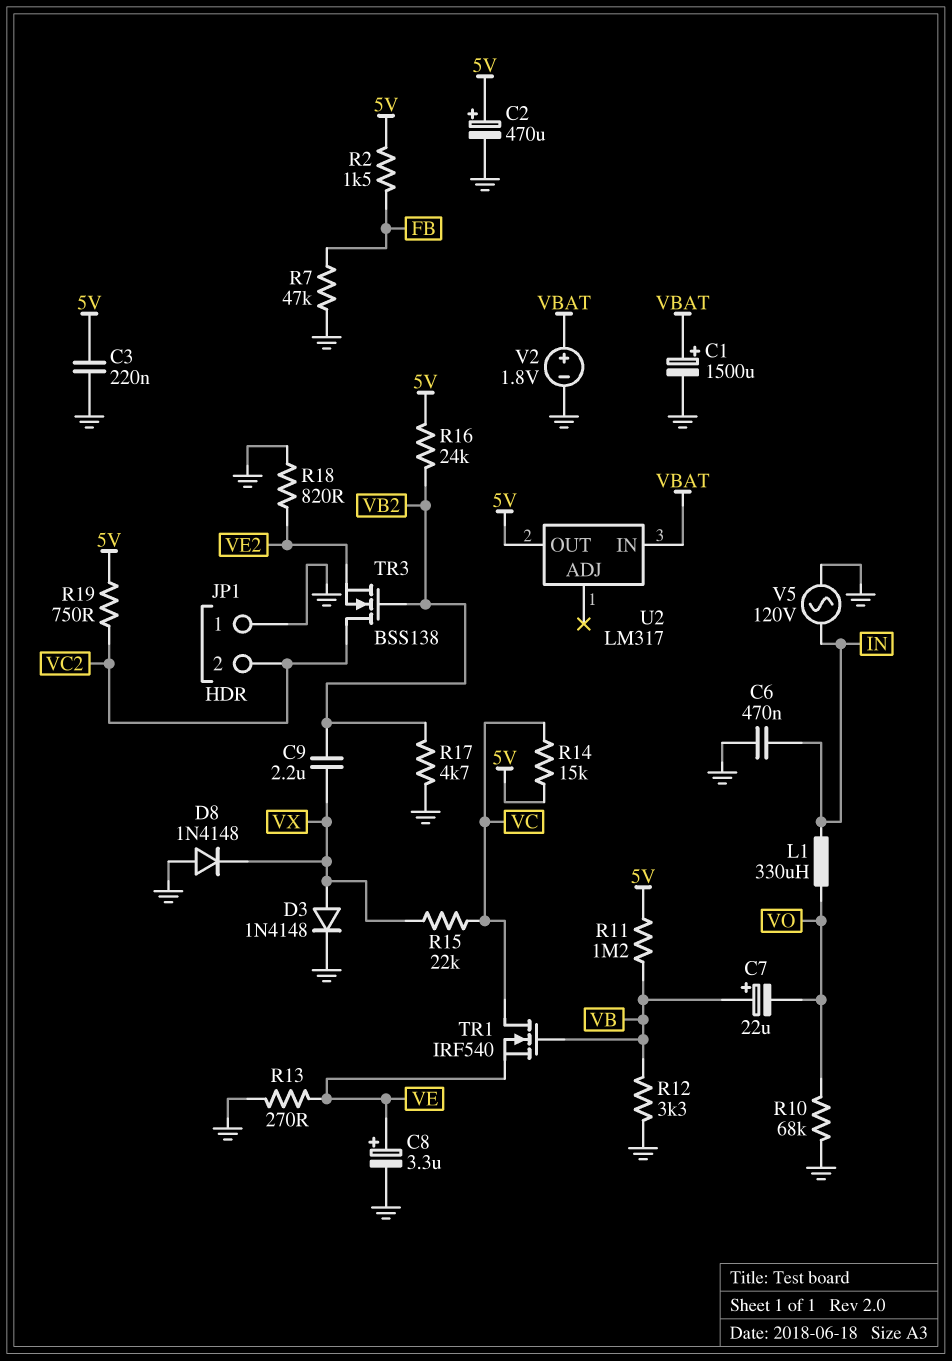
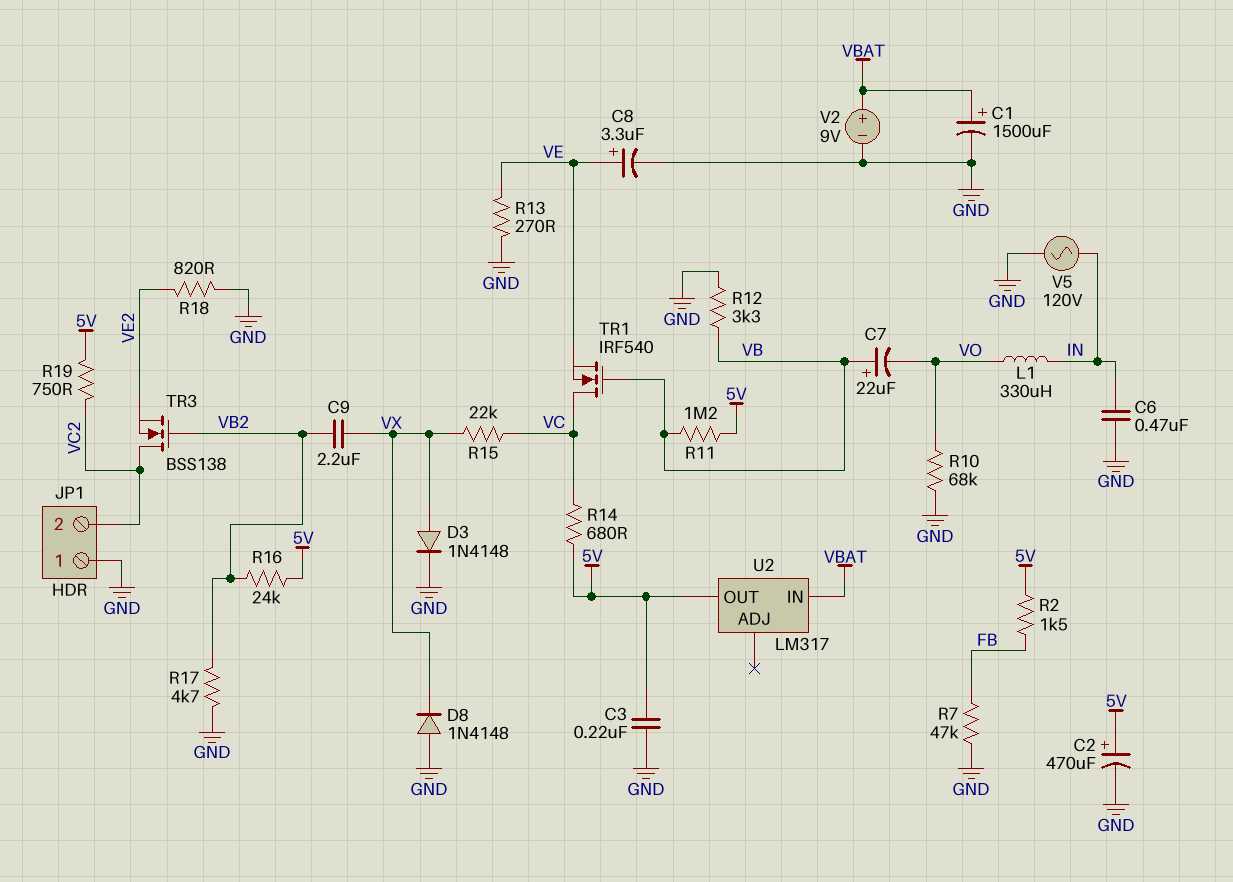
R14: 15k (5V, VC) -> 680 (5V, VC)
V2: 1.8V (plus VBAT, minus GND) -> 9V (plus VBAT, minus GND)

